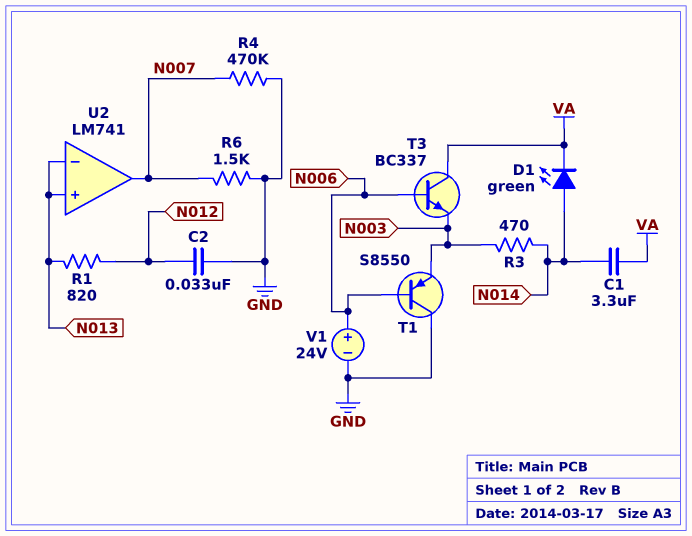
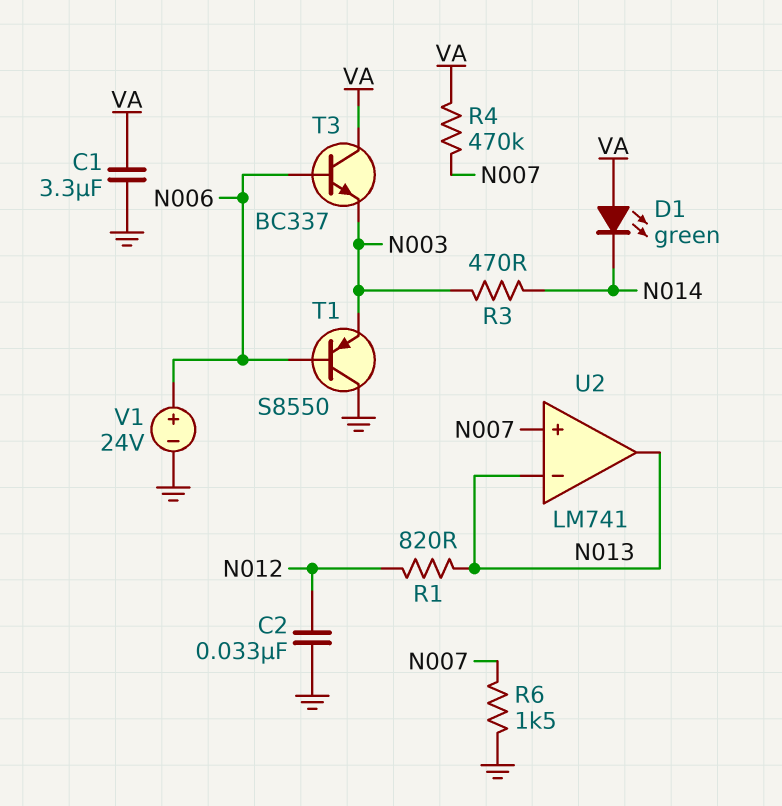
C1: 3.3uF (N014, VA) -> 3.3uF (GND, VA)
D1: LED green (A N014, K VA) -> LED green (A VA, K N014)
R4: 470k (GND, N007) -> 470k (N007, VA)
U2 pin in+: N013 -> N007
U2 pin out: N007 -> N013

